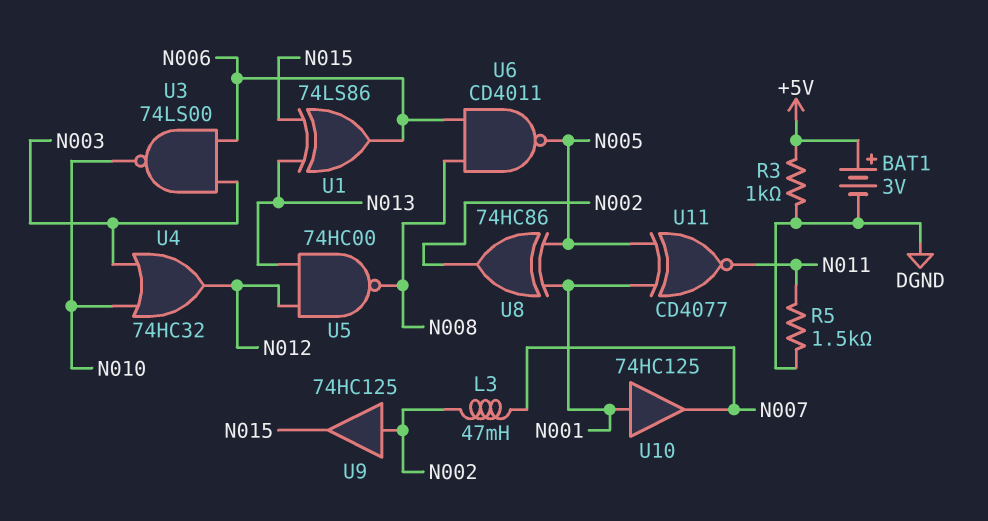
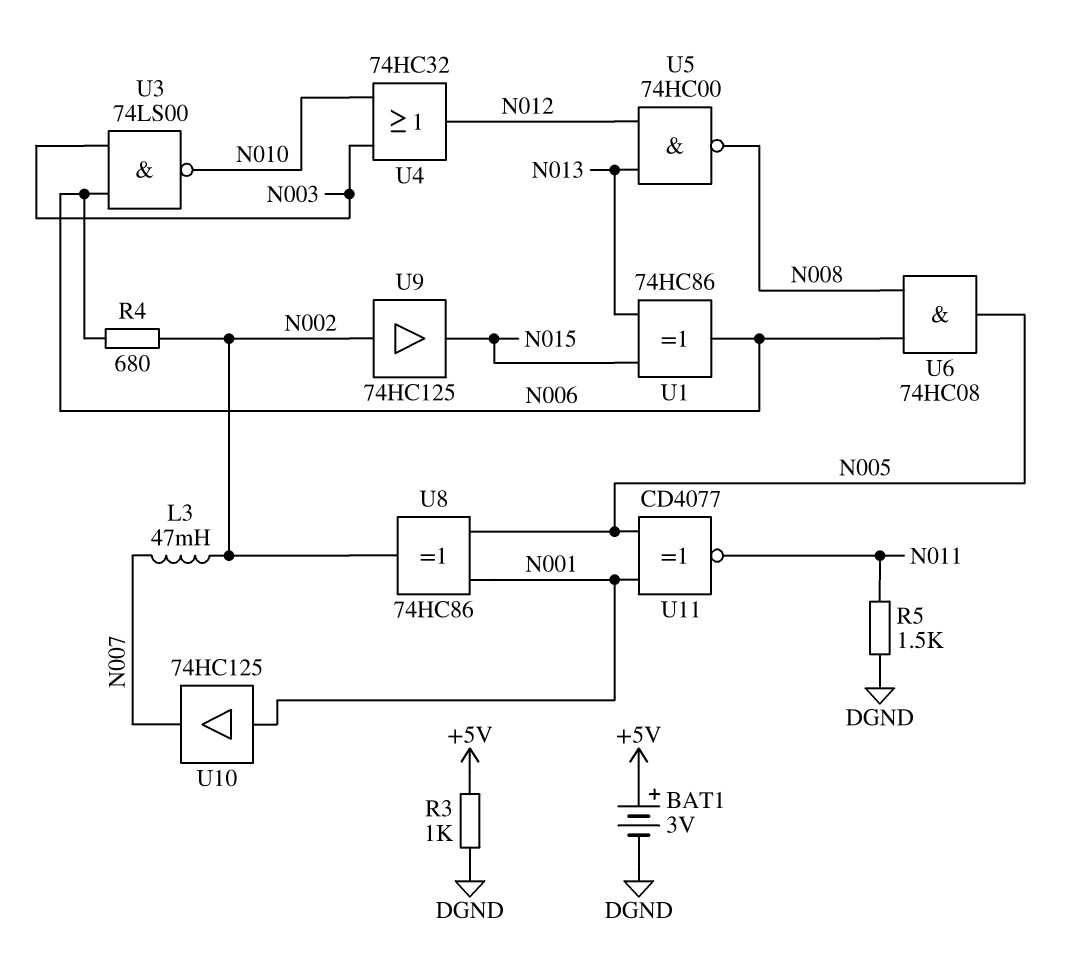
R4: none -> 680 (N002, N006)
U1: XOR 74LS86 (in N013, in N015, out N006) -> XOR 74HC86 (in N013, in N015, out N006)
U6: NAND CD4011 (in N006, in N008, out N005) -> AND 74HC08 (in N006, in N008, out N005)

